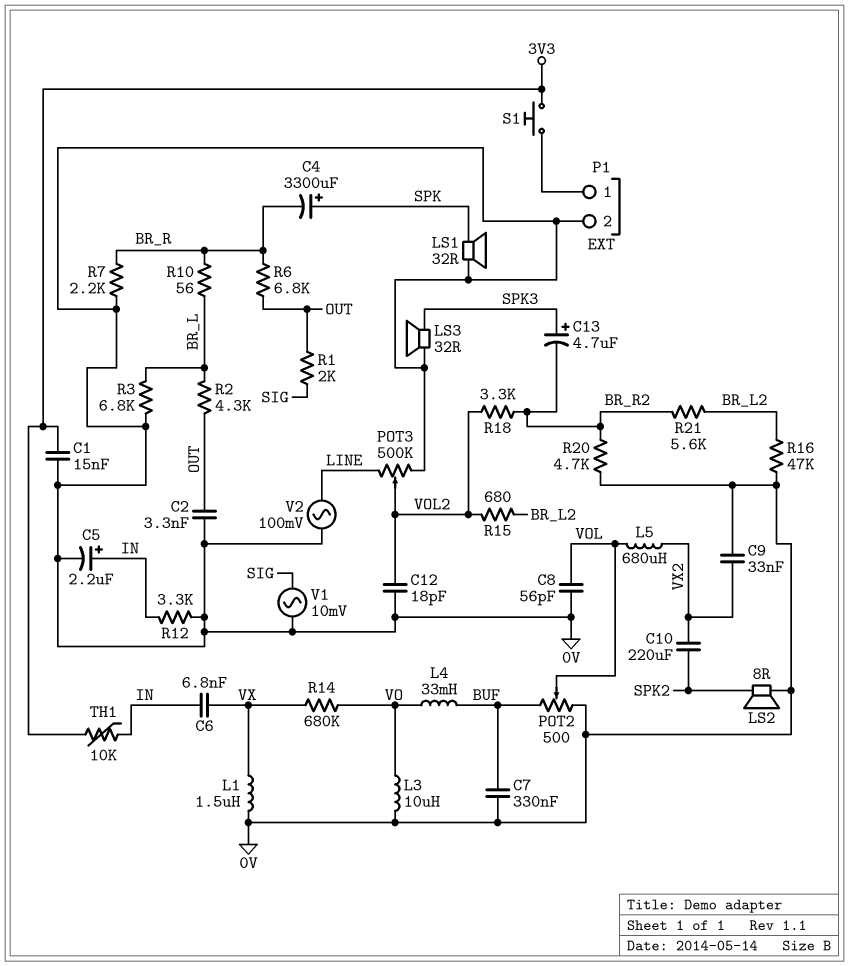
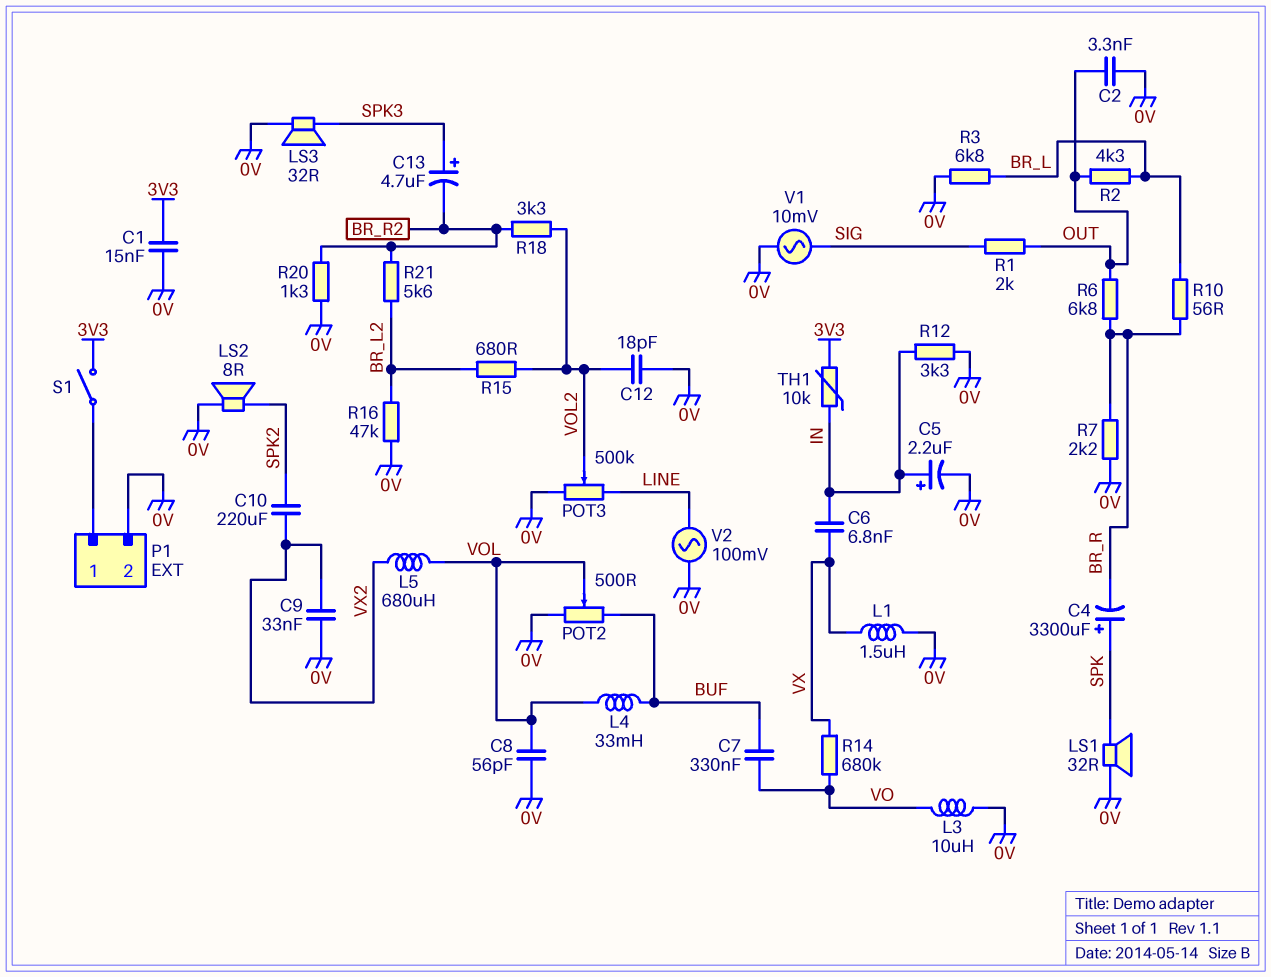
C7: 330nF (0V, BUF) -> 330nF (BUF, VO)
L4: 33mH (BUF, VO) -> 33mH (BUF, VOL)
R20: 4.7k (0V, BR_R2) -> 1.3k (0V, BR_R2)
S1: button (3V3, P1/1) -> switch (3V3, P1/1)

